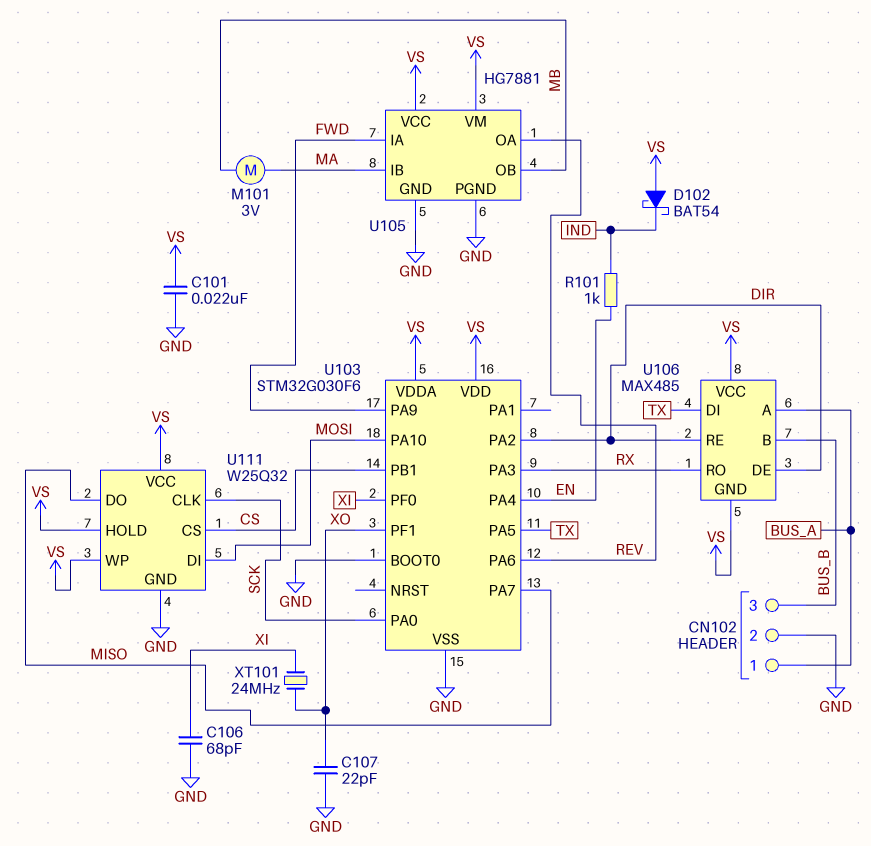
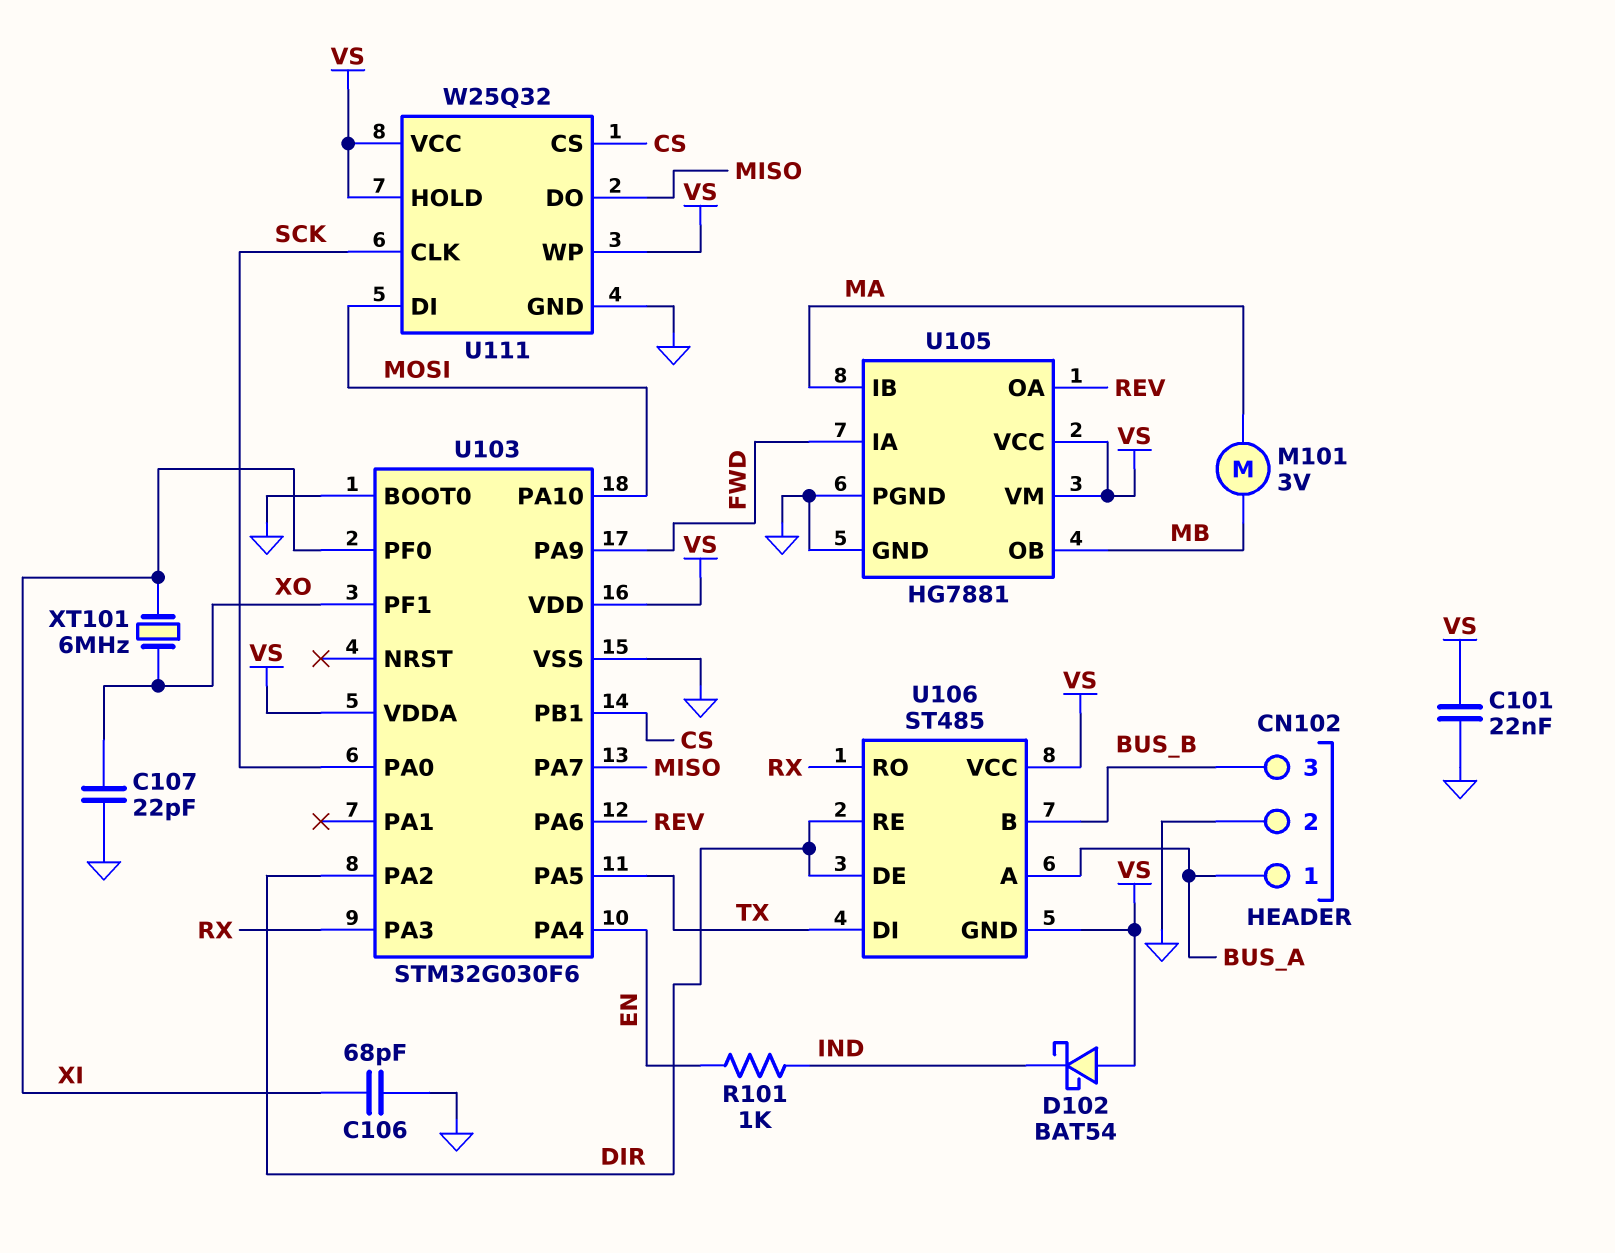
U106: MAX485 -> ST485
XT101: 24MHz (XI, XO) -> 6MHz (XI, XO)

